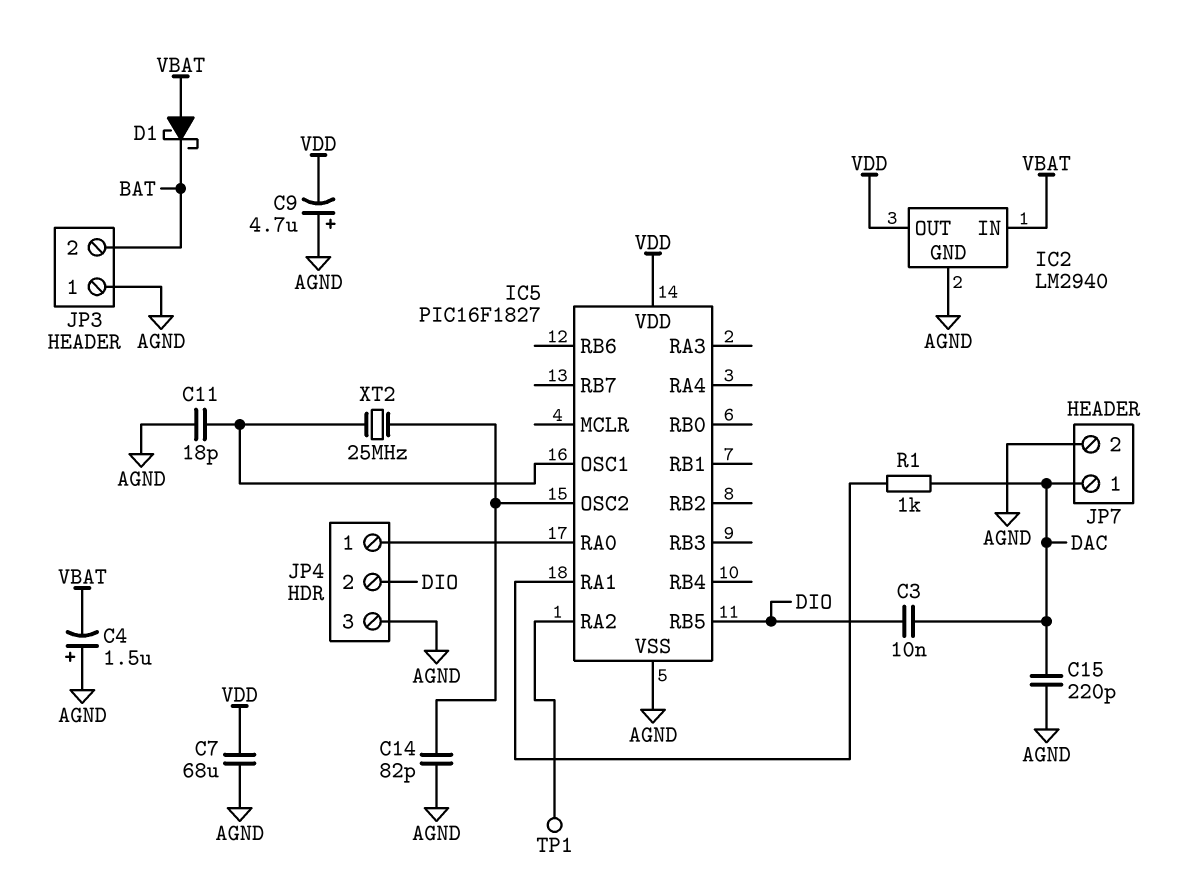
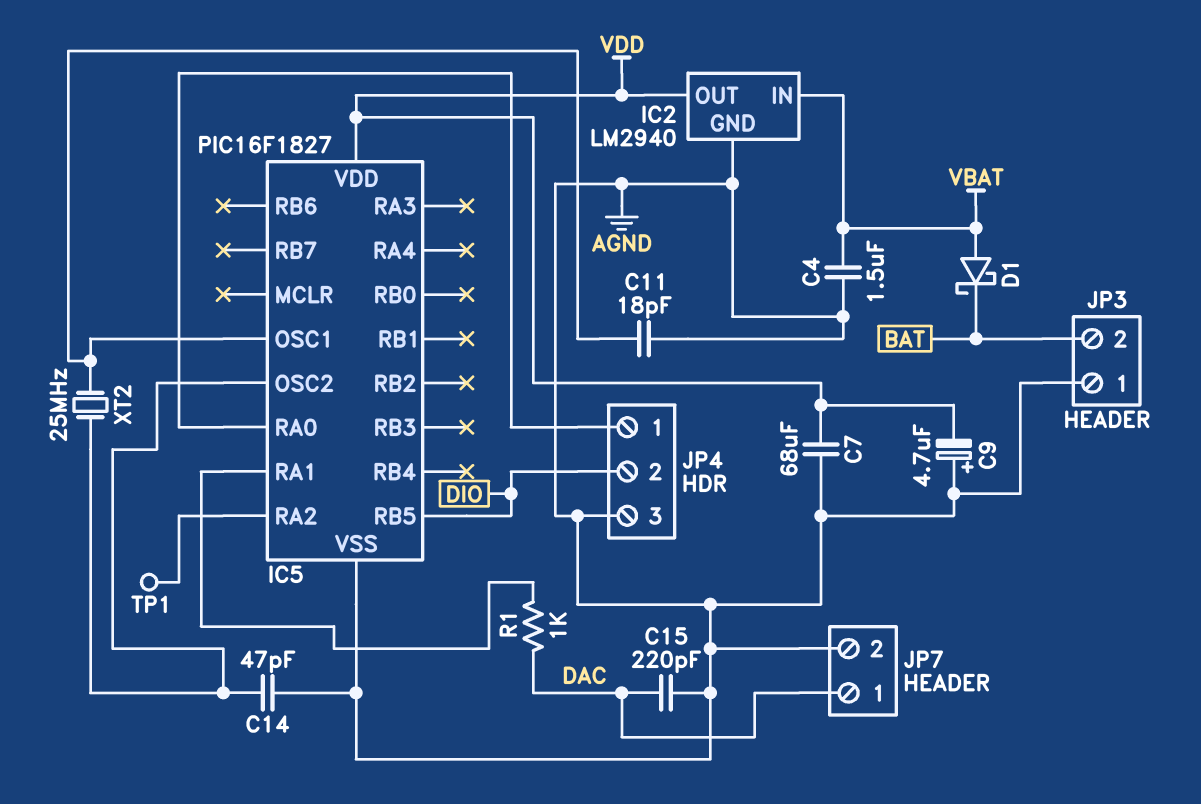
C3: 10nF (DAC, DIO) -> none
C4: 1.5uF (plus AGND, minus VBAT) -> 1.5uF (AGND, VBAT)
C14: 82pF (AGND, IC5/OSC2) -> 47pF (AGND, IC5/OSC2)

